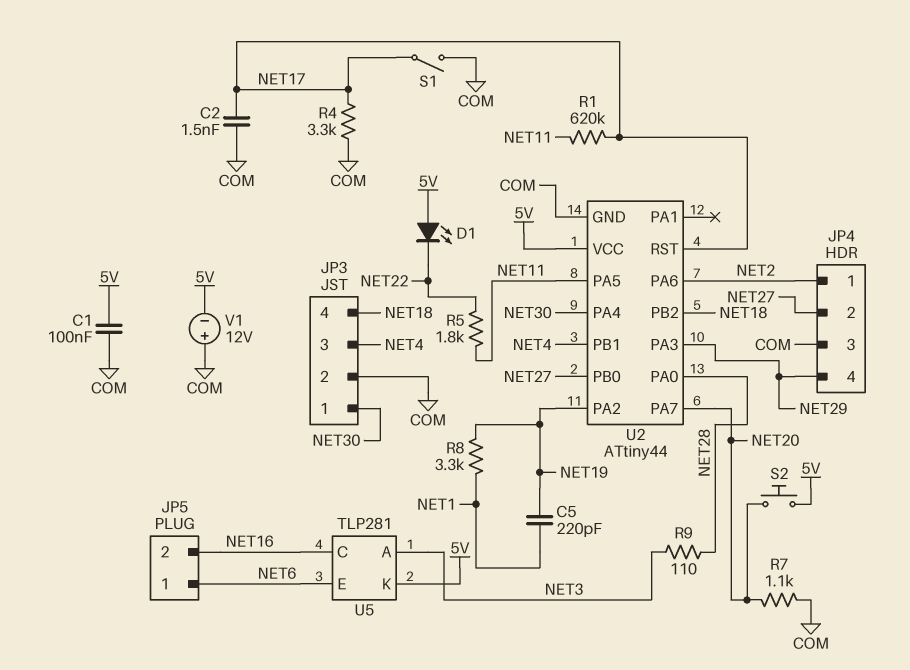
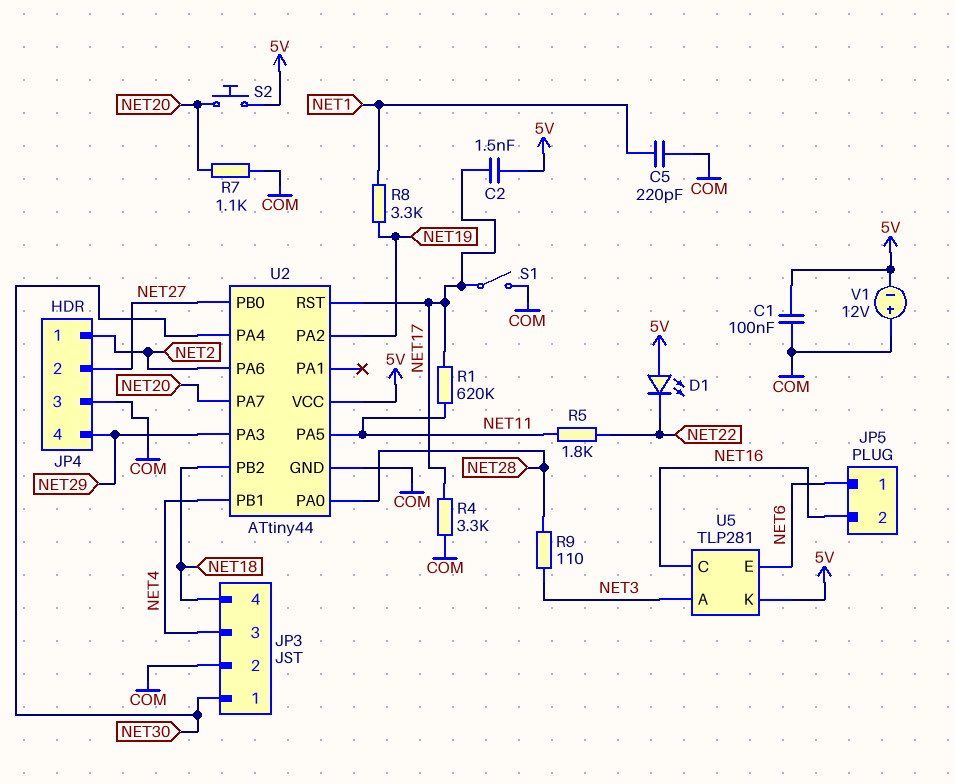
C2: 1.5nF (COM, NET17) -> 1.5nF (5V, NET17)
C5: 220pF (NET1, NET19) -> 220pF (COM, NET1)

